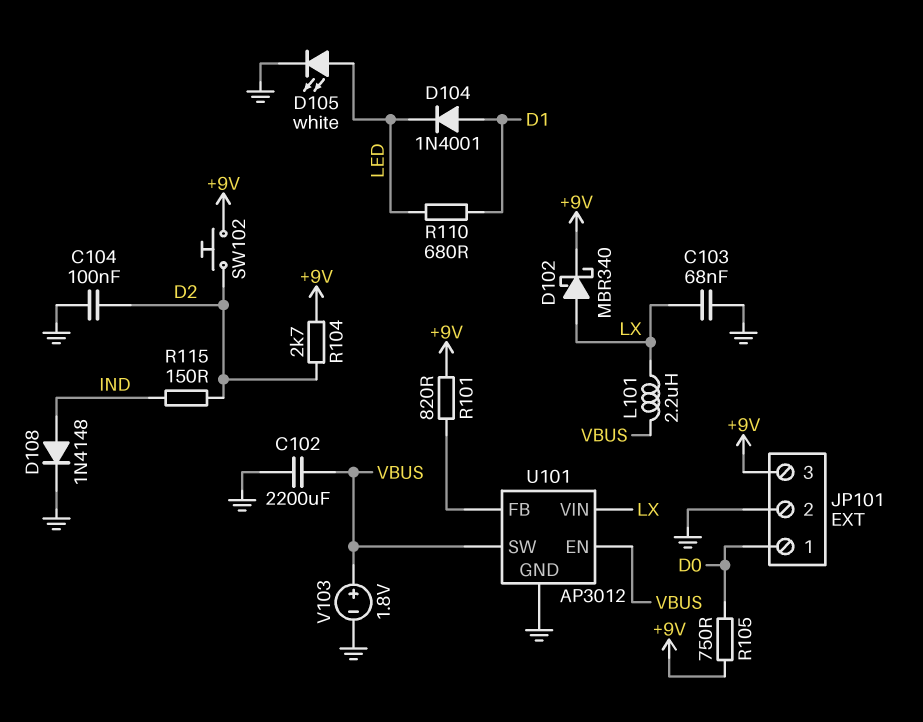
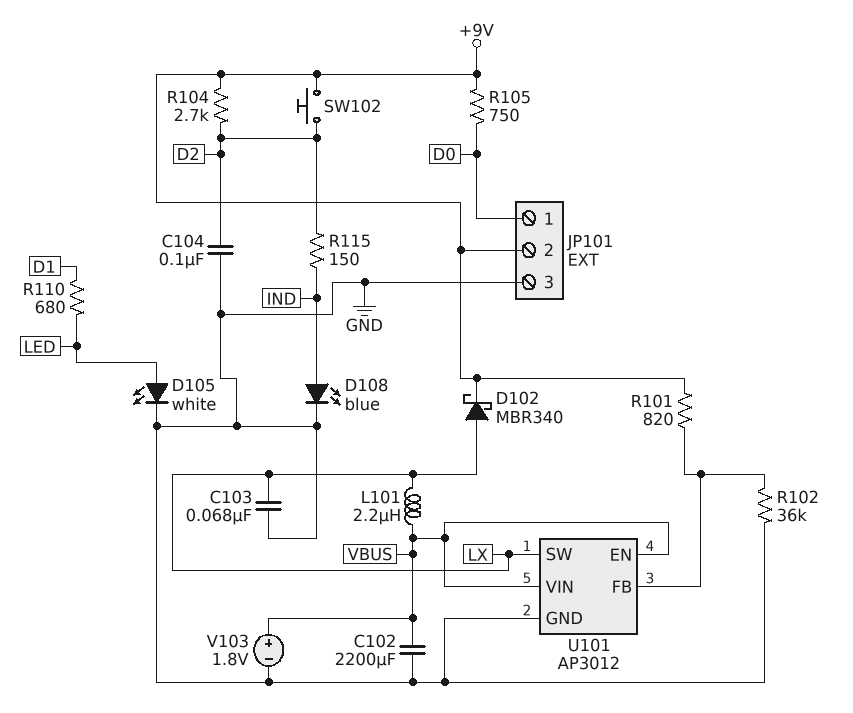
D104: diode 1N4001 (A D1, K LED) -> none
D108: diode 1N4148 (A IND, K GND) -> LED blue (A IND, K GND)
JP101 pin 2: GND -> +9V
JP101 pin 3: +9V -> GND
R102: none -> 36k (GND, U101/FB)
U101 pin SW: VBUS -> LX
U101 pin VIN: LX -> VBUS

